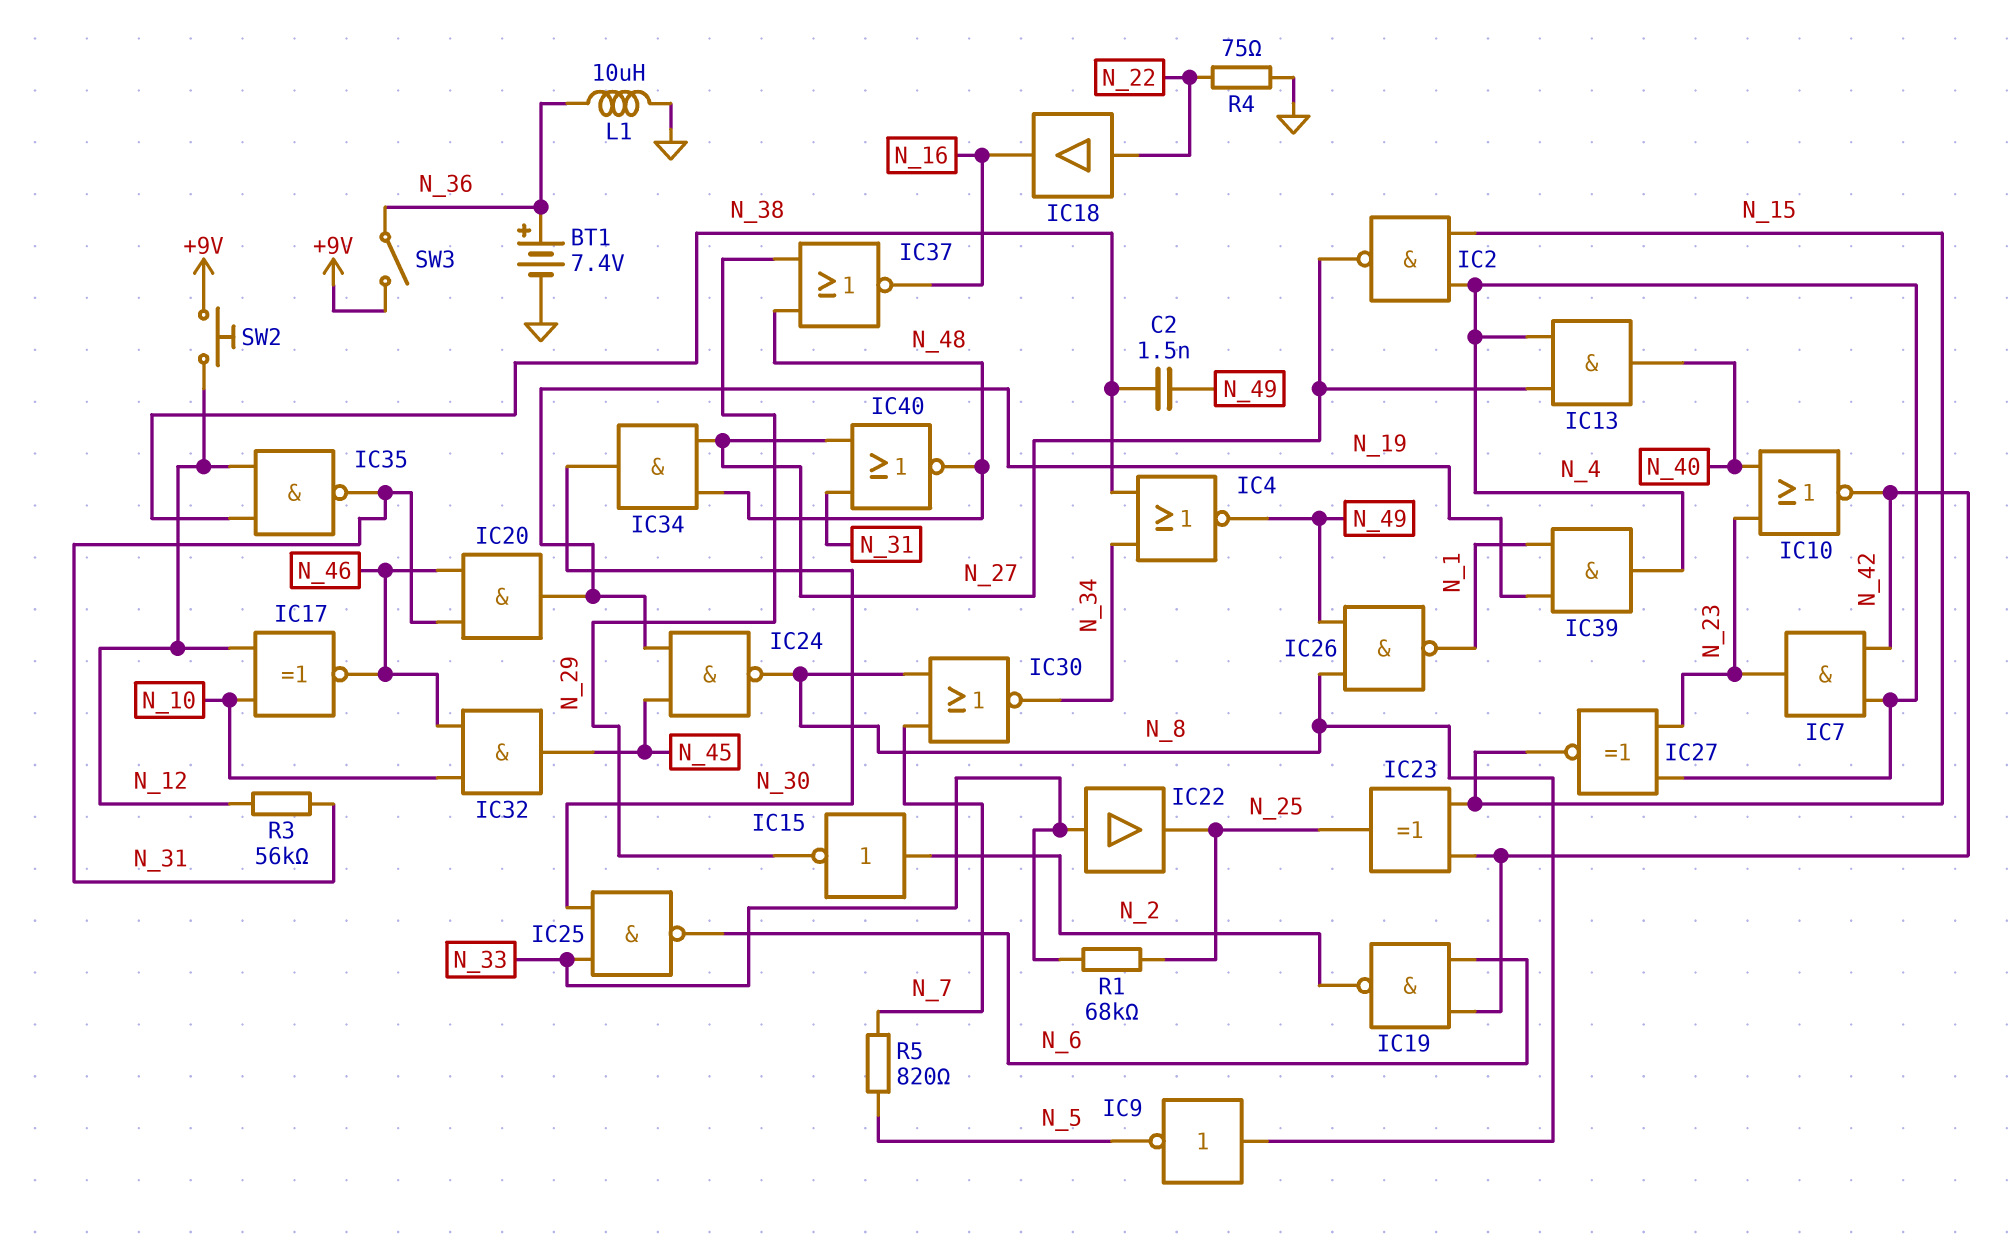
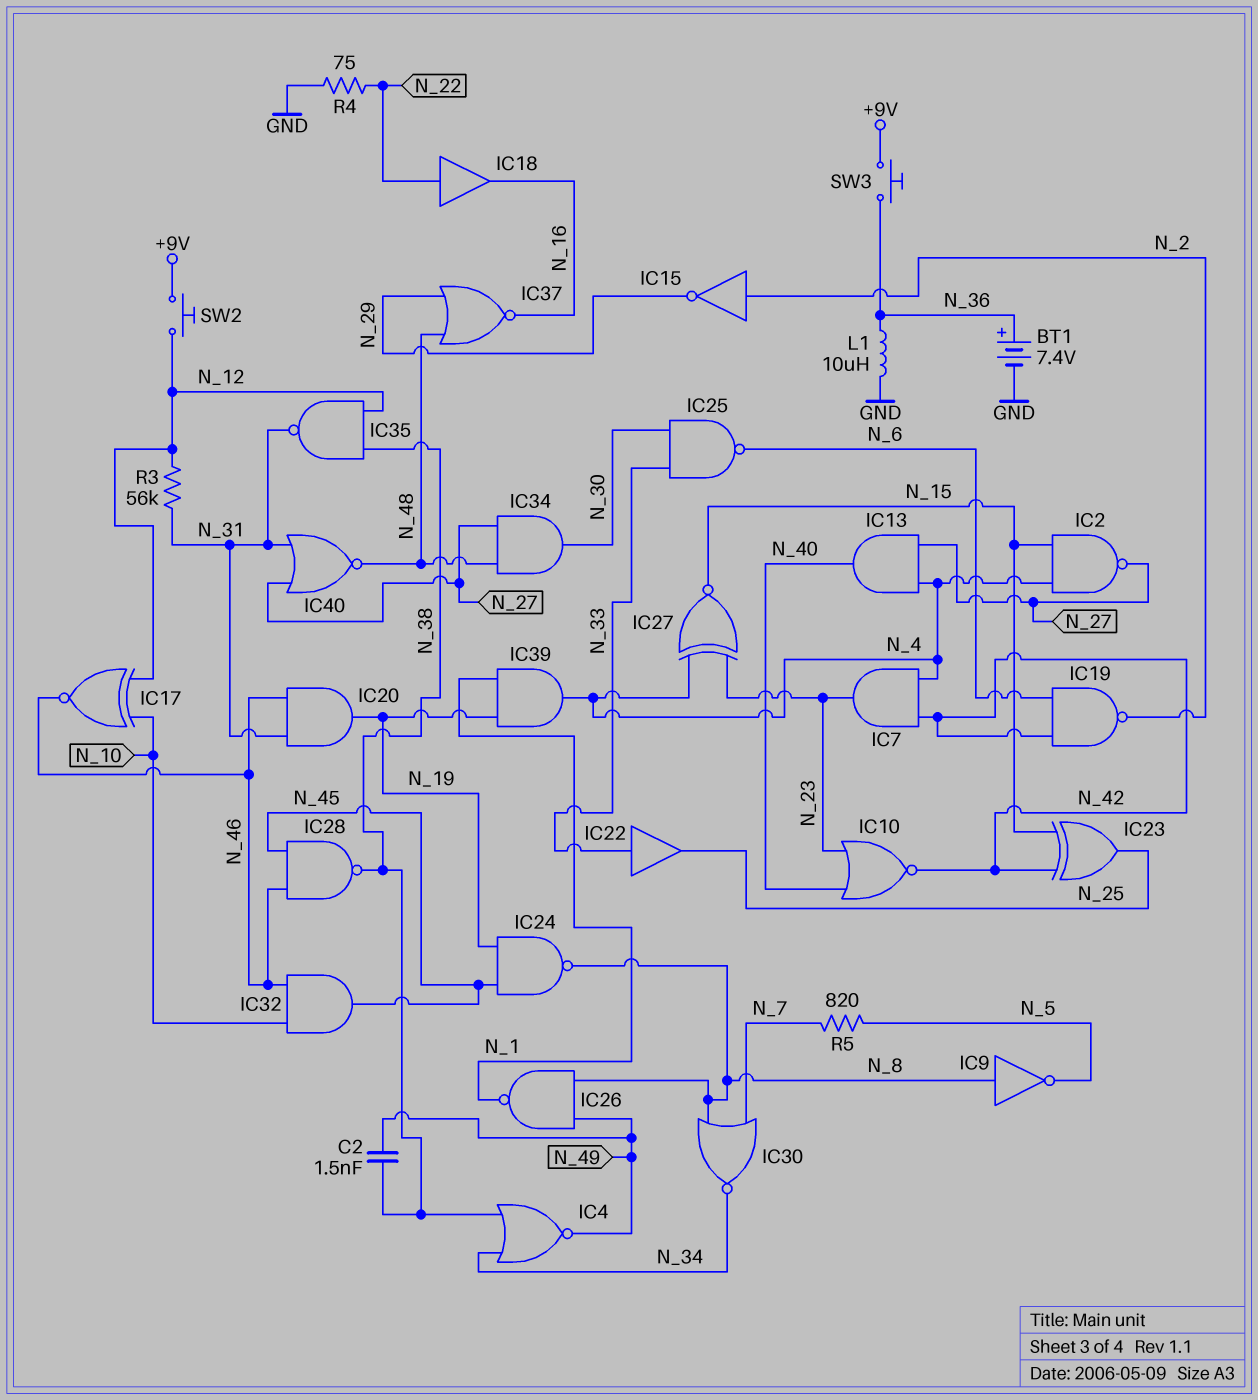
IC28: none -> NAND (in N_45, in N_46, out N_38)
R1: 68k (N_25, N_33) -> none
SW3: switch (+9V, N_36) -> button (+9V, N_36)

